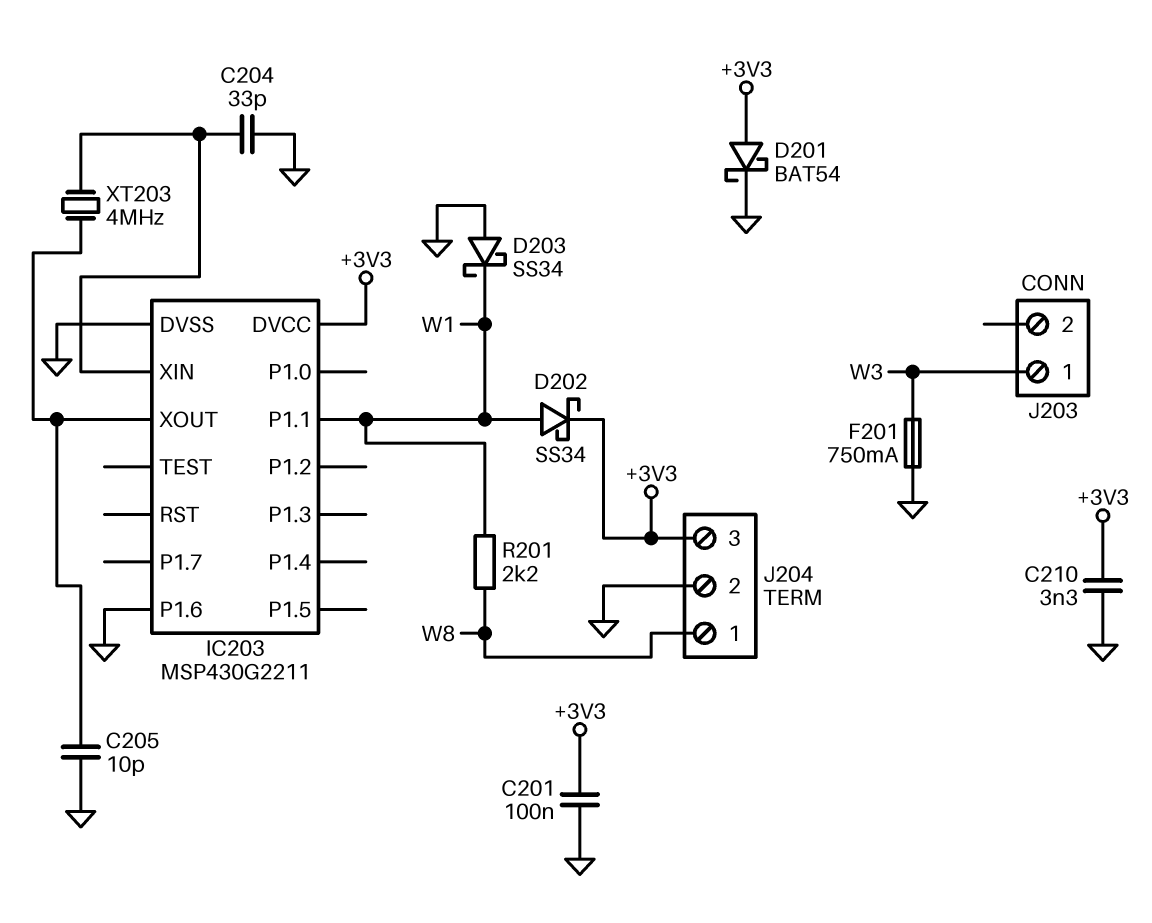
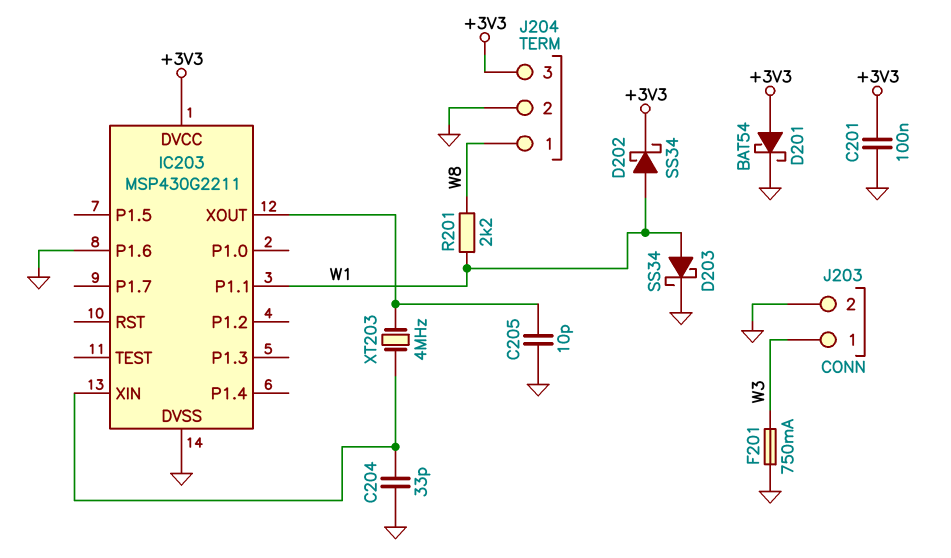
C210: 3.3nF (+3V3, GND) -> none
D203: schottky SS34 (A GND, K W1) -> schottky SS34 (A W1, K GND)
J203 pin 2: none -> GND

